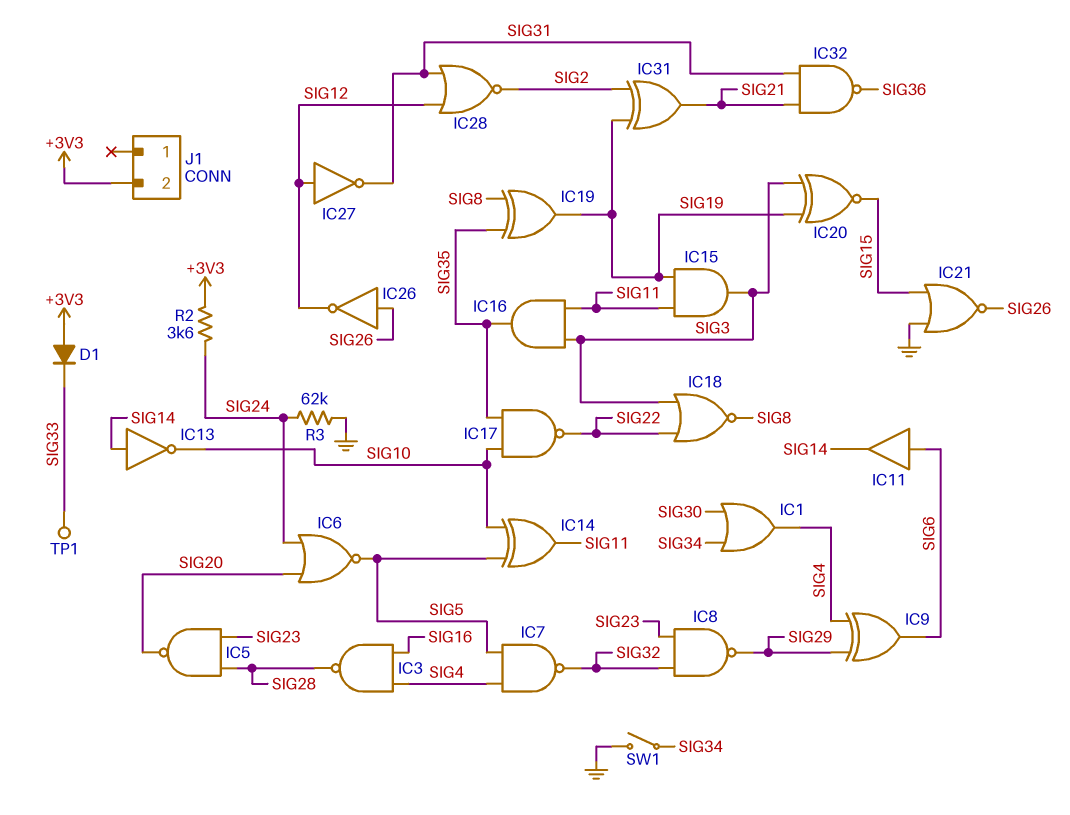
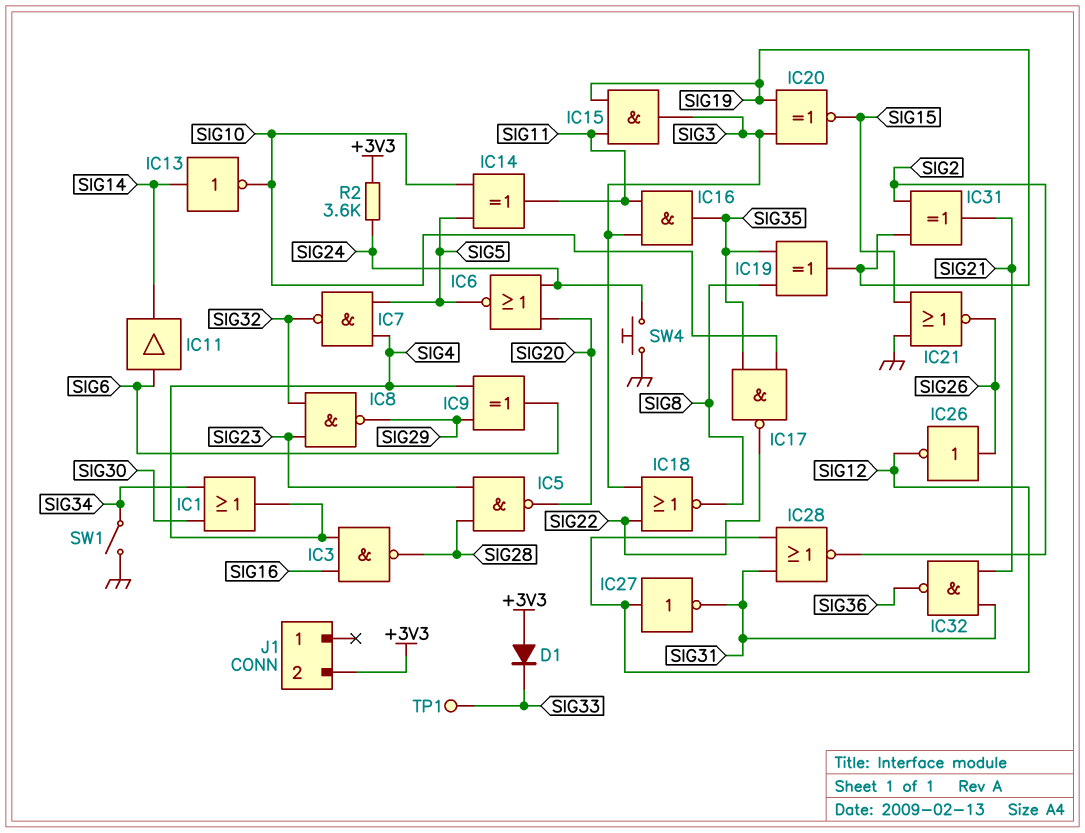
R3: 62k (GND, SIG24) -> none
SW4: none -> button (GND, SIG24)

